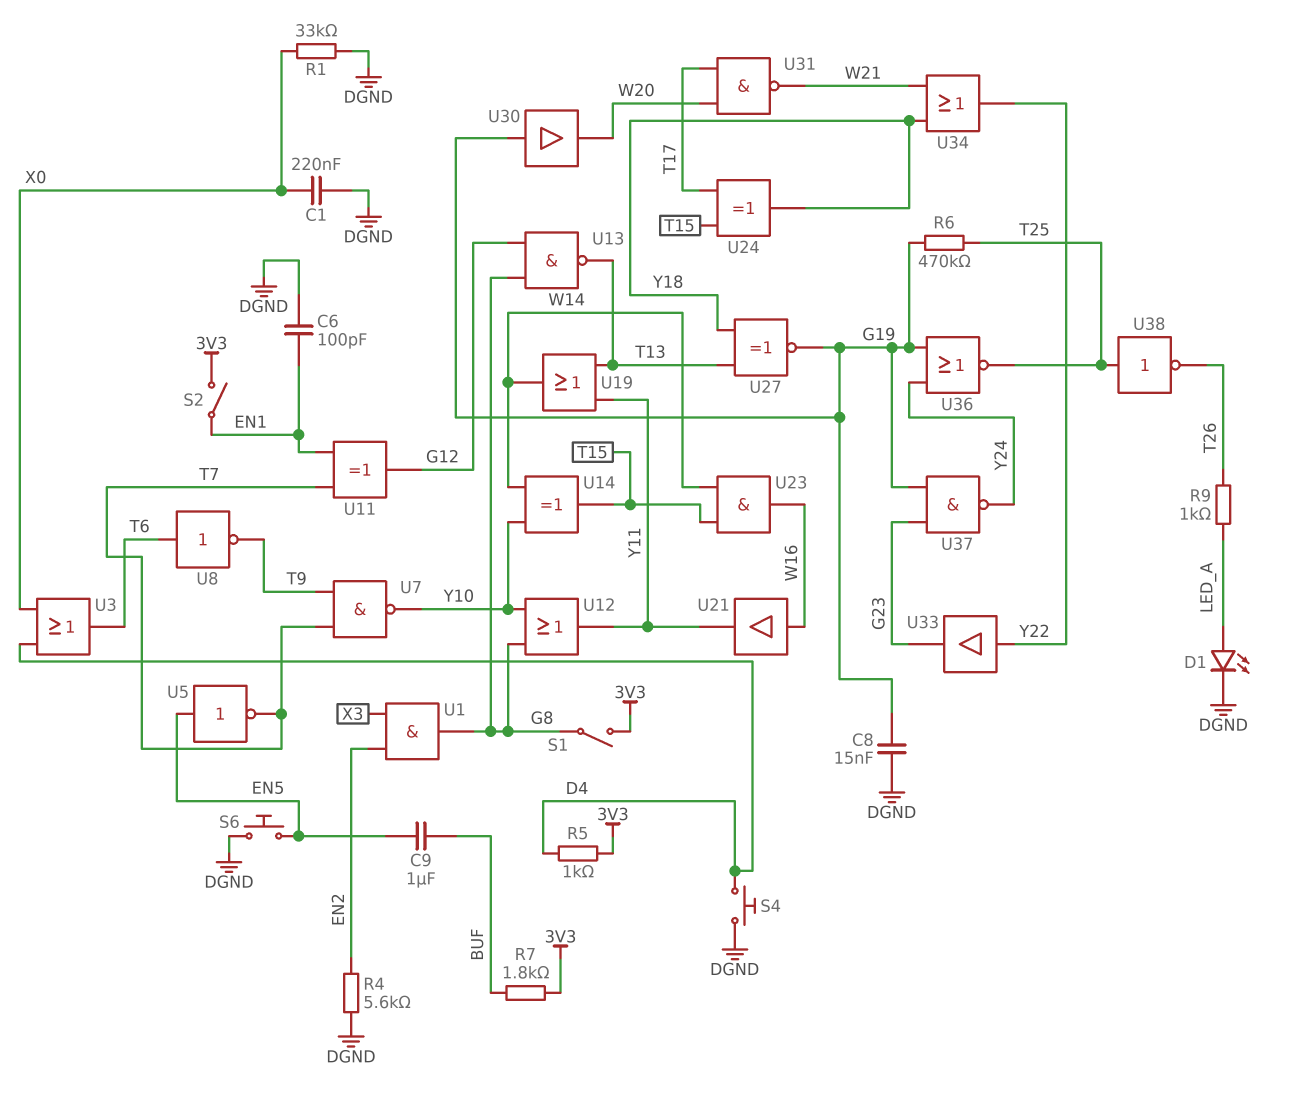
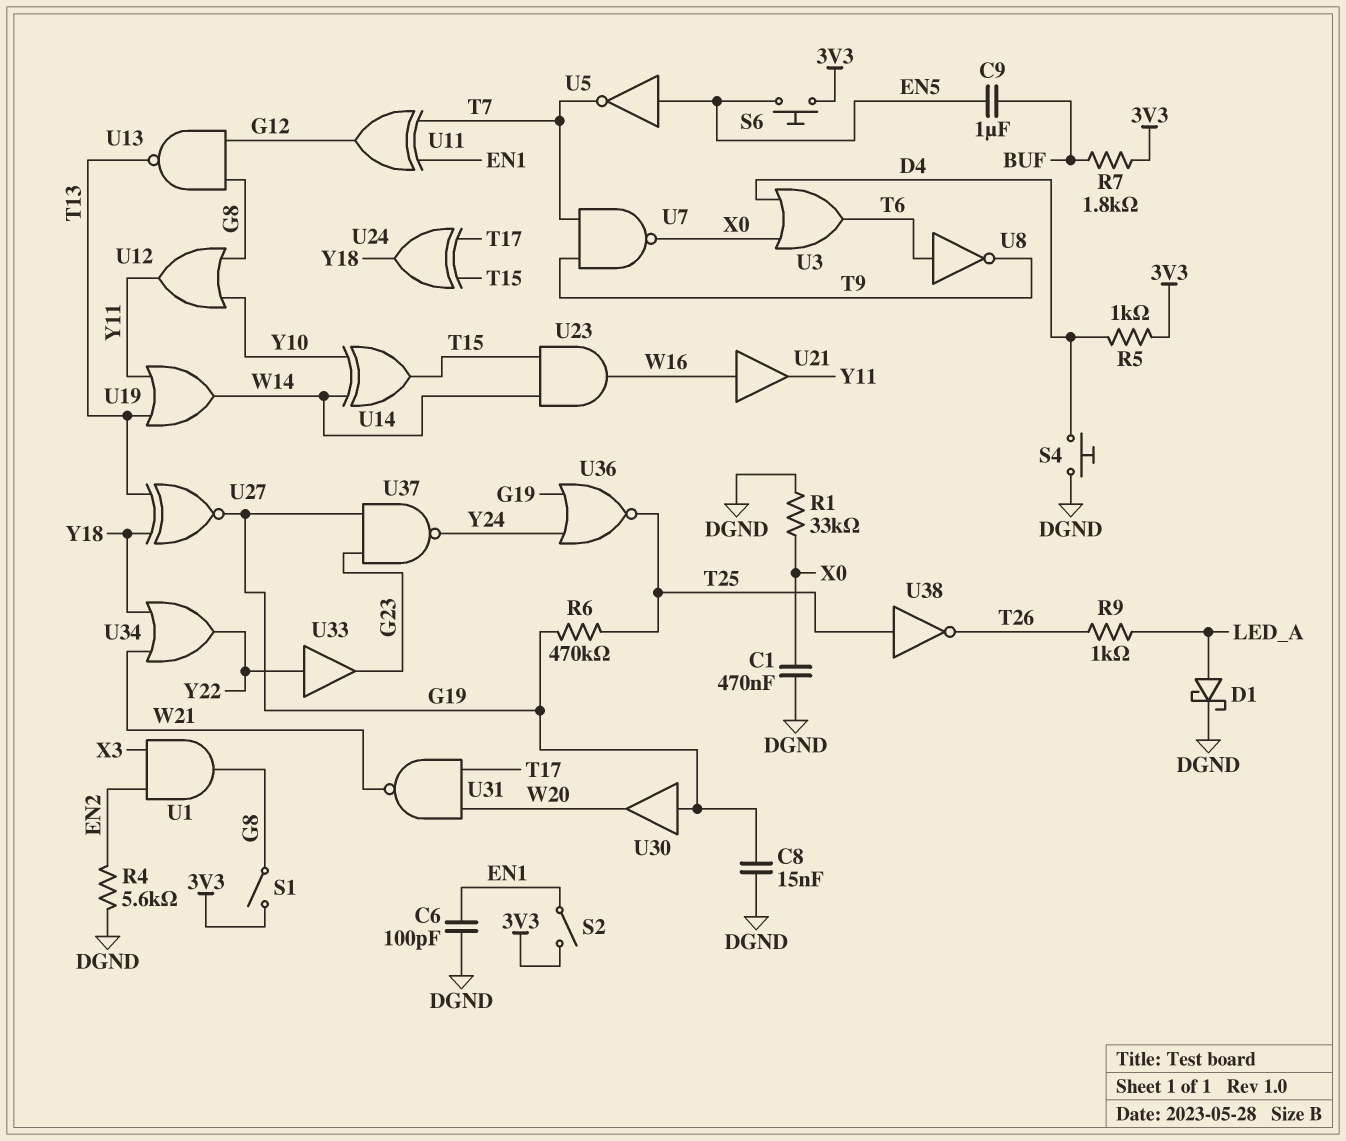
C1: 220nF (DGND, X0) -> 470nF (DGND, X0)
D1: LED (A LED_A, K DGND) -> schottky (A LED_A, K DGND)
S6: button (DGND, EN5) -> button (3V3, EN5)
U7: NAND (in T7, in T9, out Y10) -> NAND (in T7, in T9, out X0)

